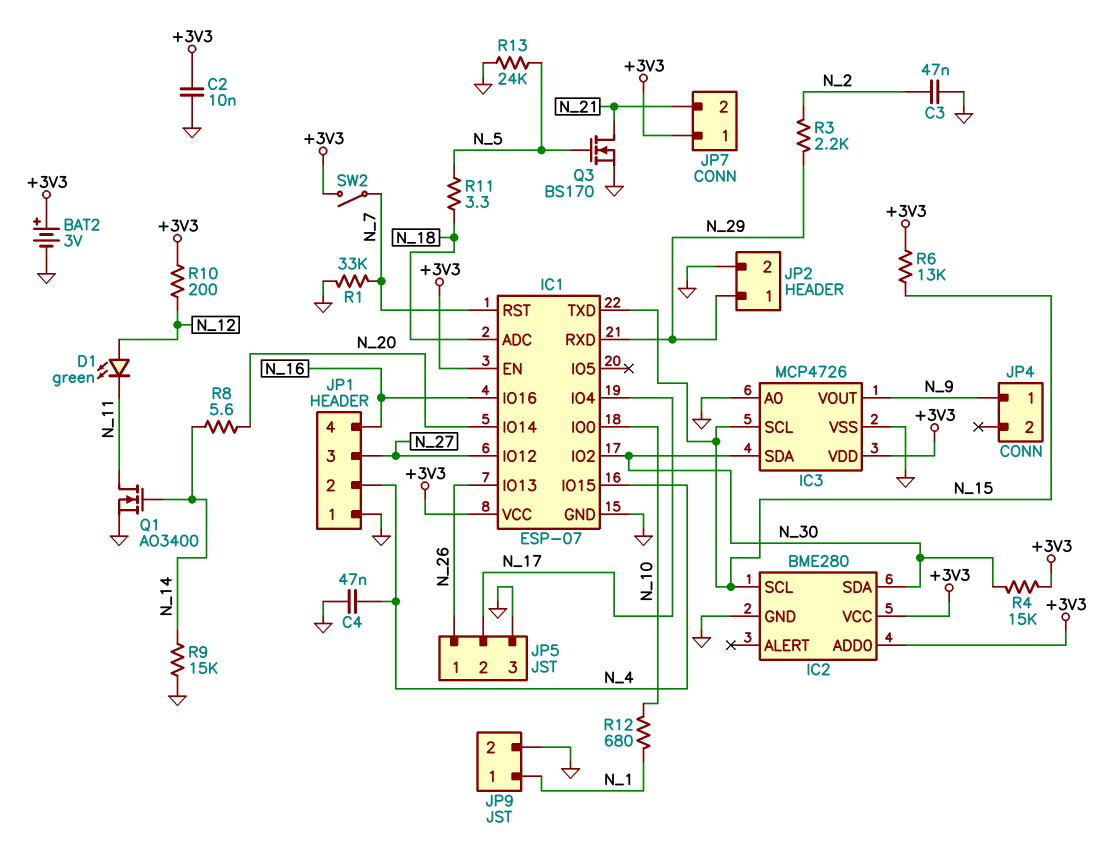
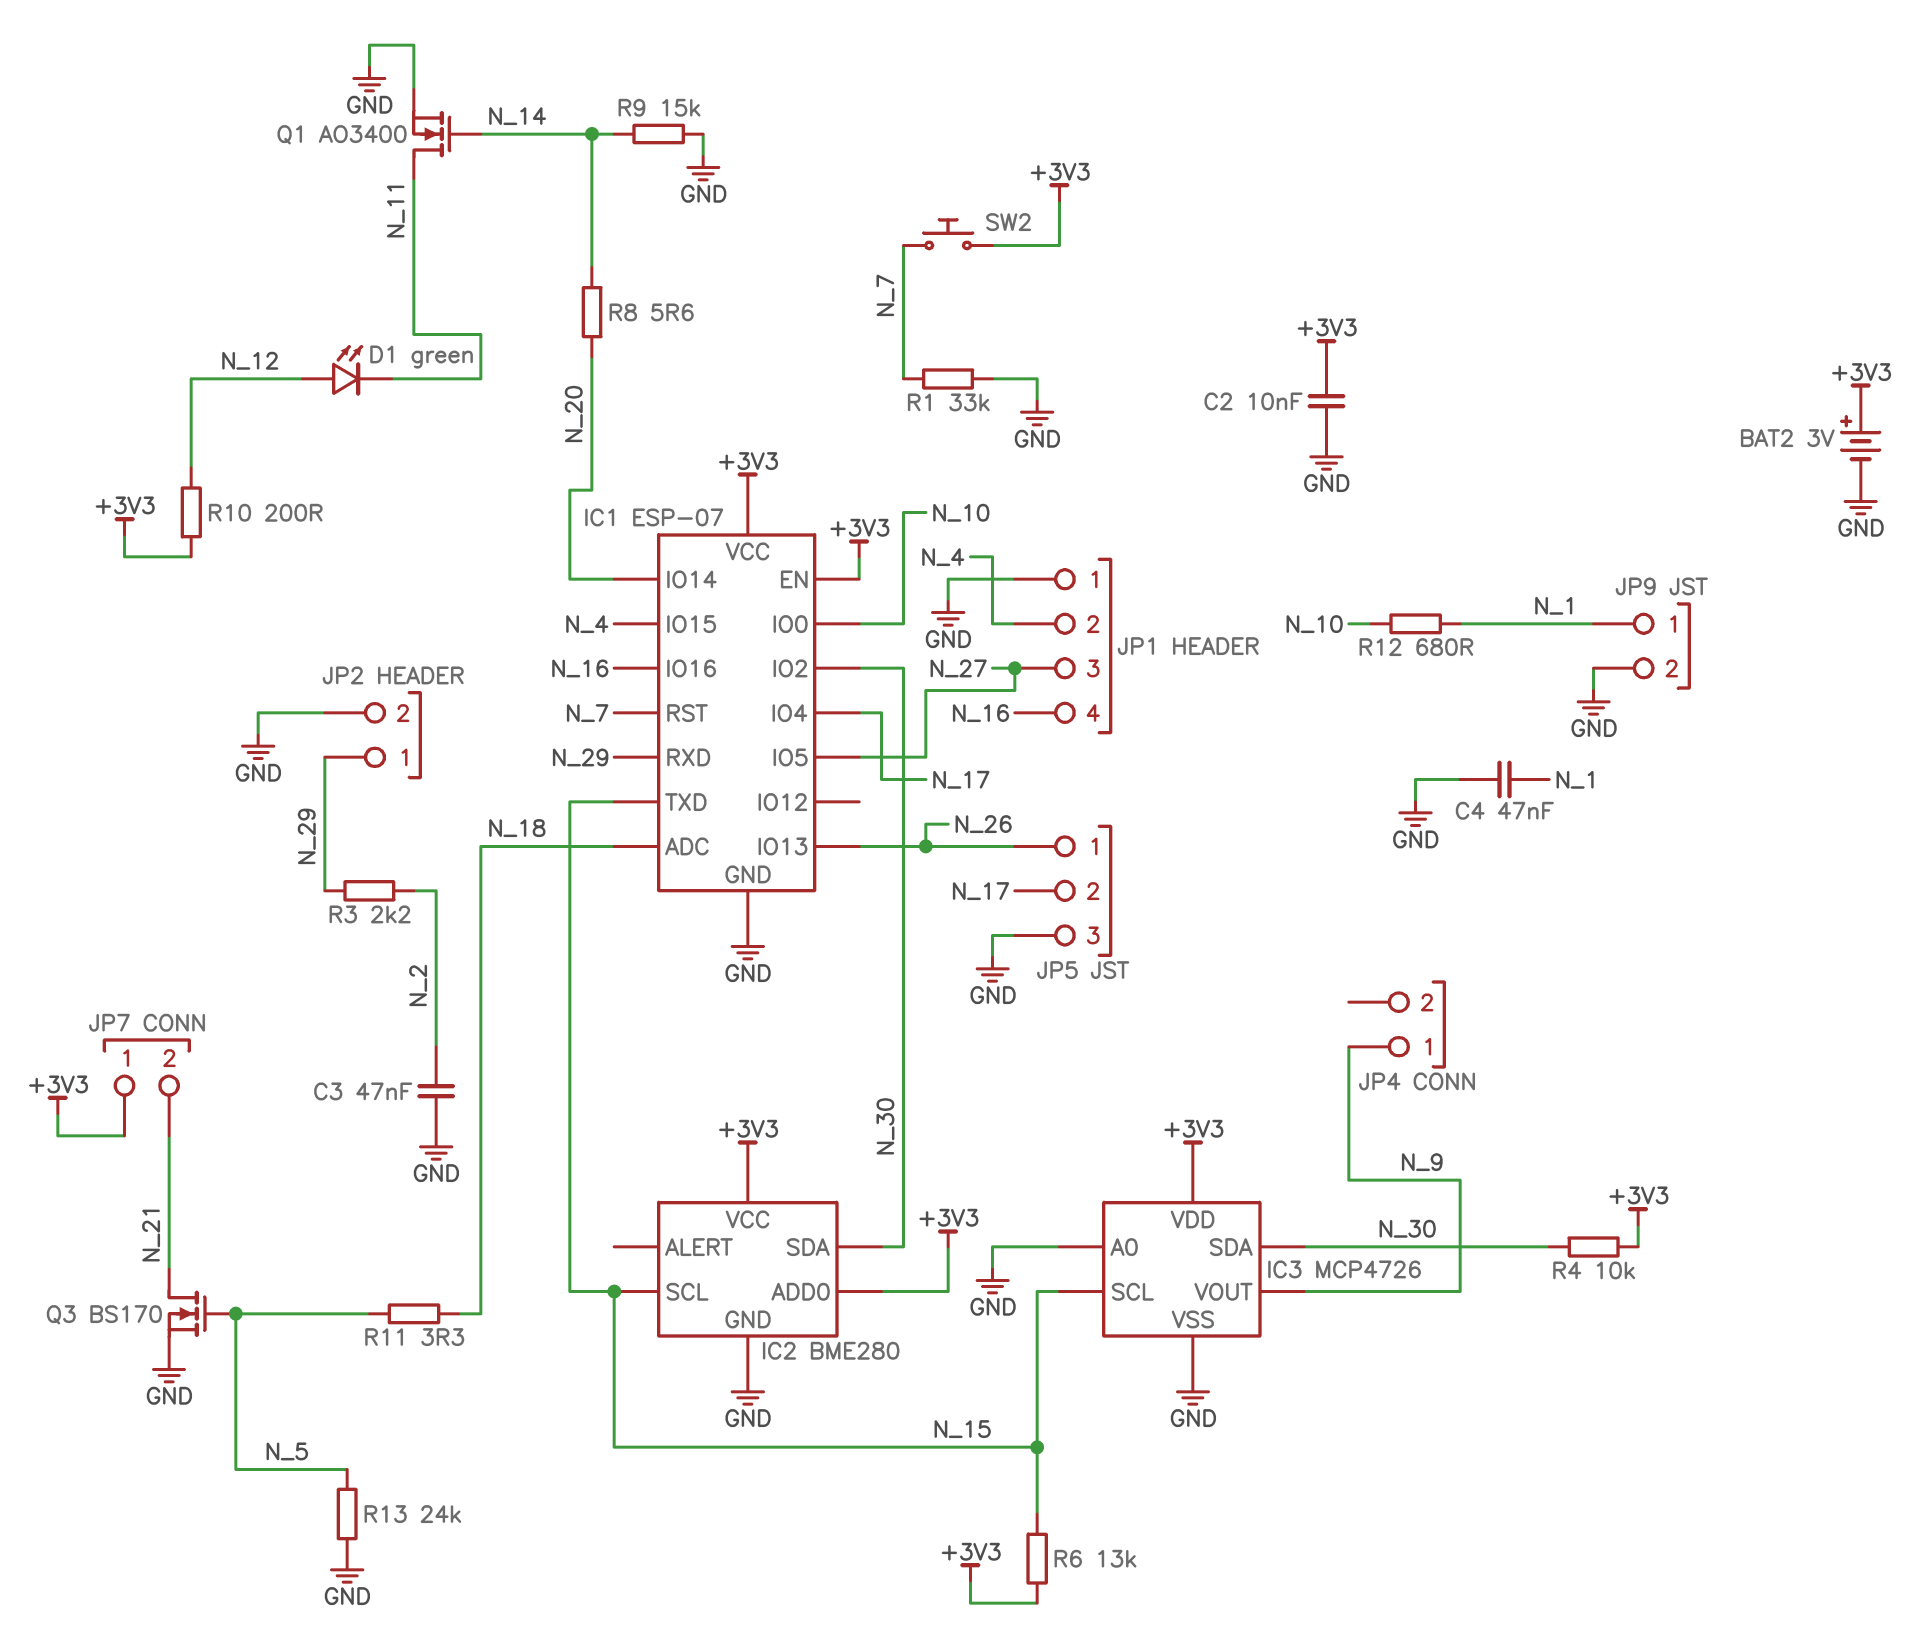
C4: 47nF (GND, N_4) -> 47nF (GND, N_1)
IC1 pin IO5: none -> N_27
IC1 pin IO12: N_27 -> none
R4: 15k (+3V3, N_30) -> 10k (+3V3, N_30)
SW2: switch (+3V3, N_7) -> button (+3V3, N_7)

